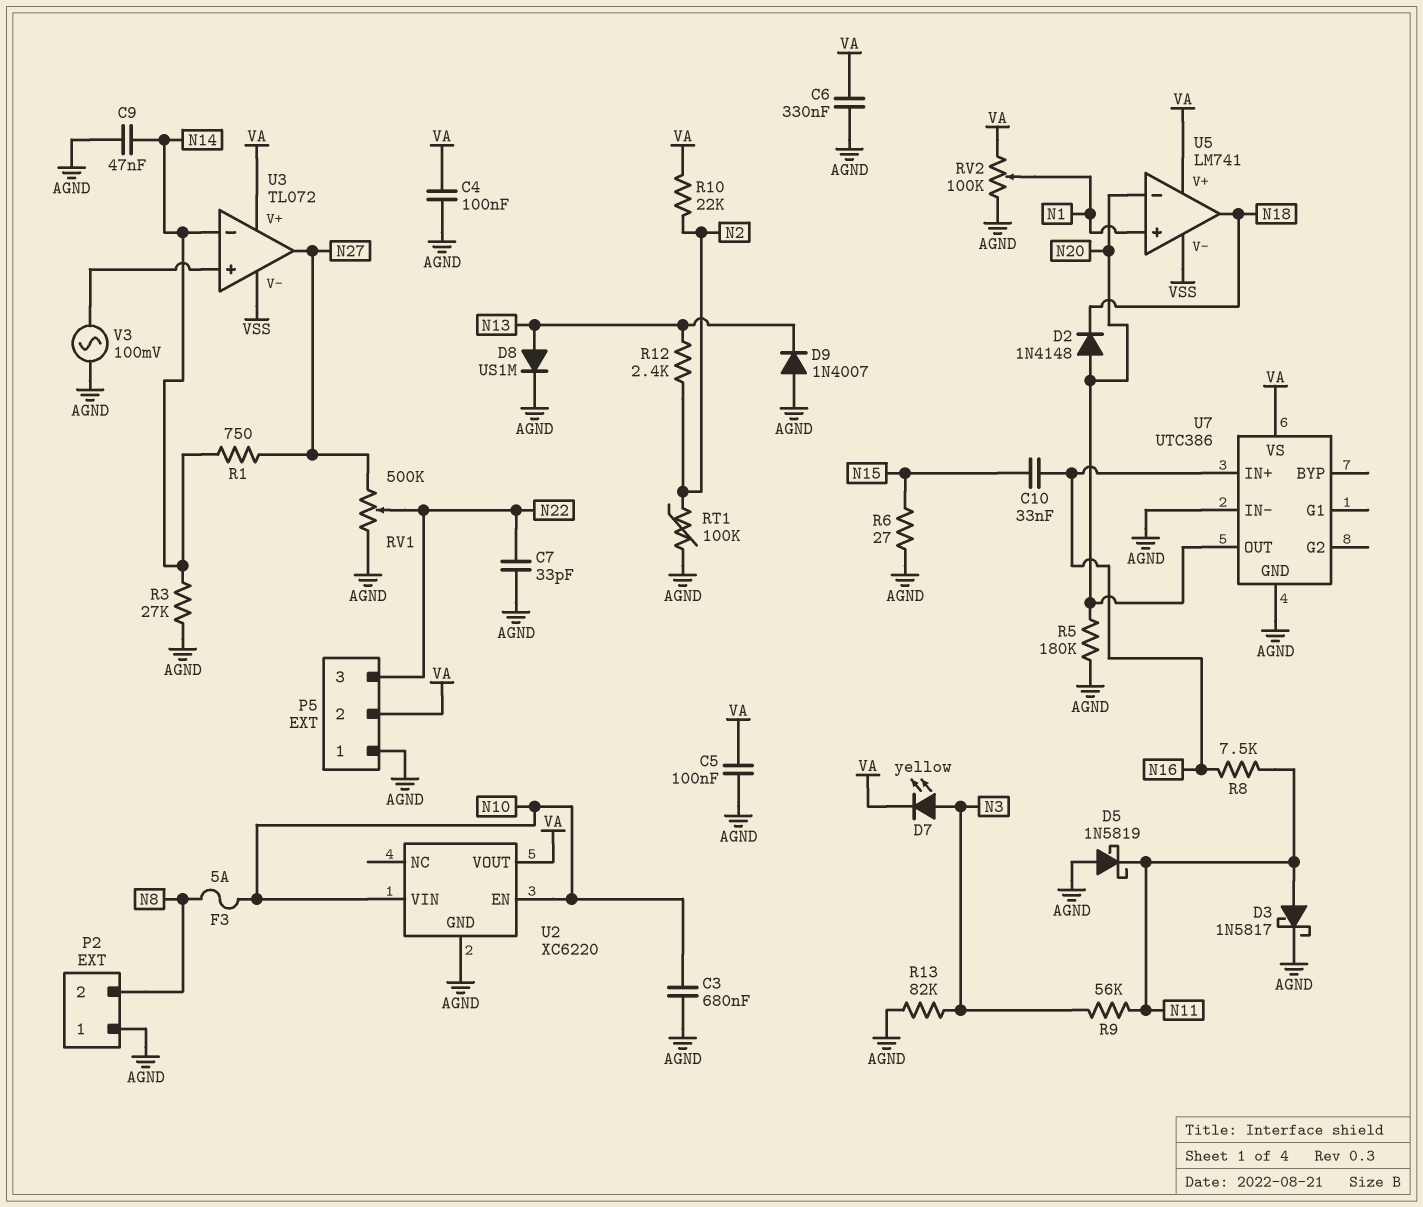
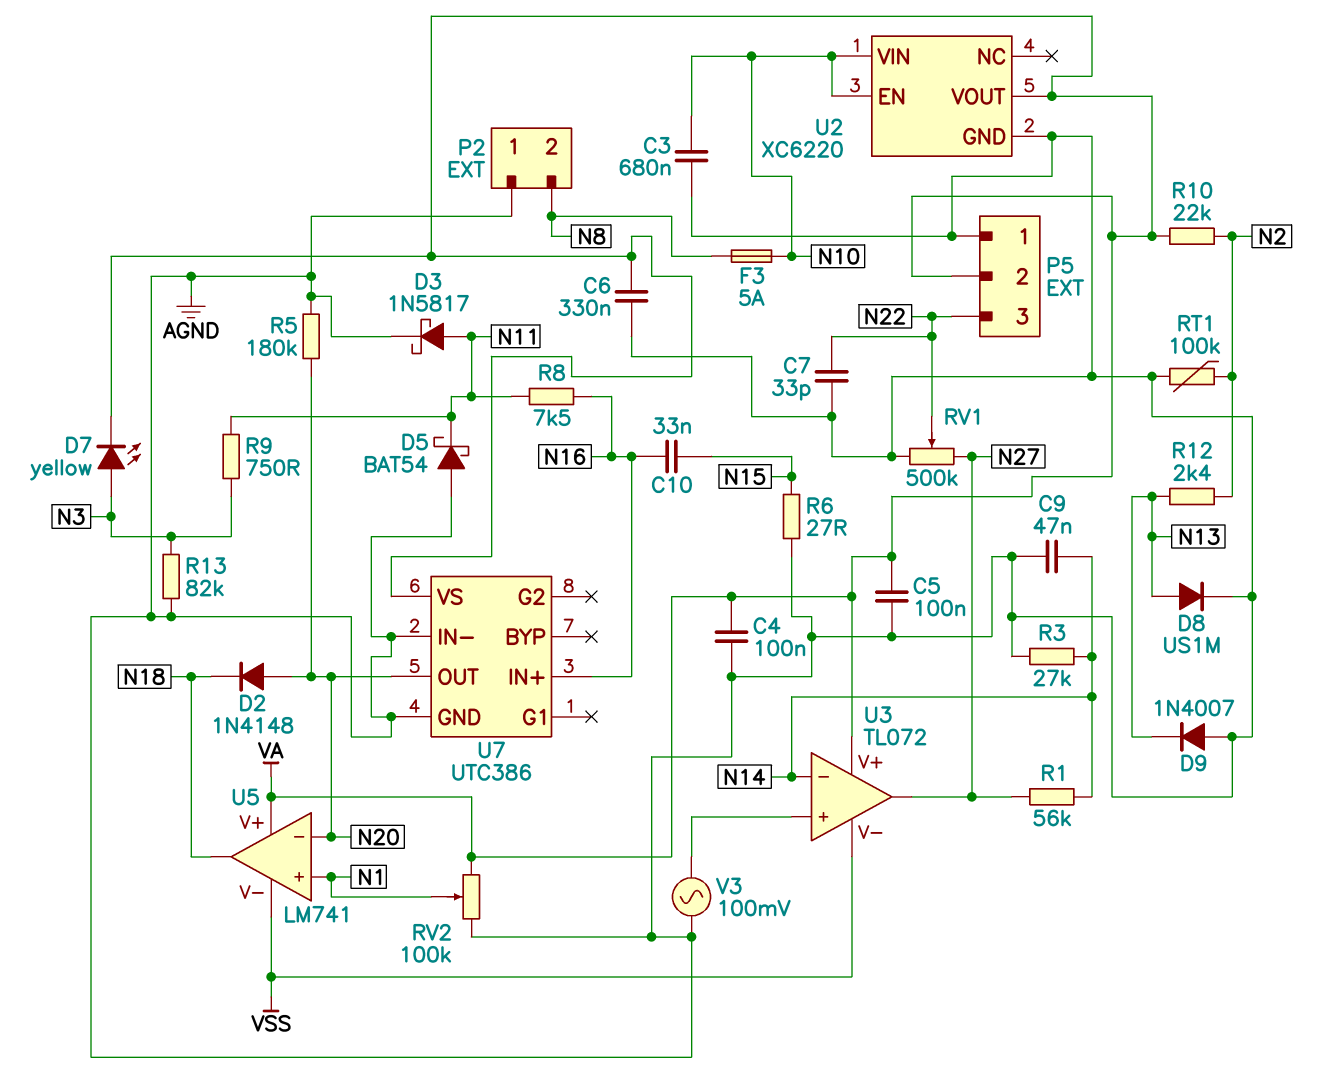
D5: schottky 1N5819 (A AGND, K N11) -> schottky BAT54 (A AGND, K N11)
R1: 750 (N14, N27) -> 56k (N14, N27)
R9: 56k (N3, N11) -> 750 (N3, N11)

